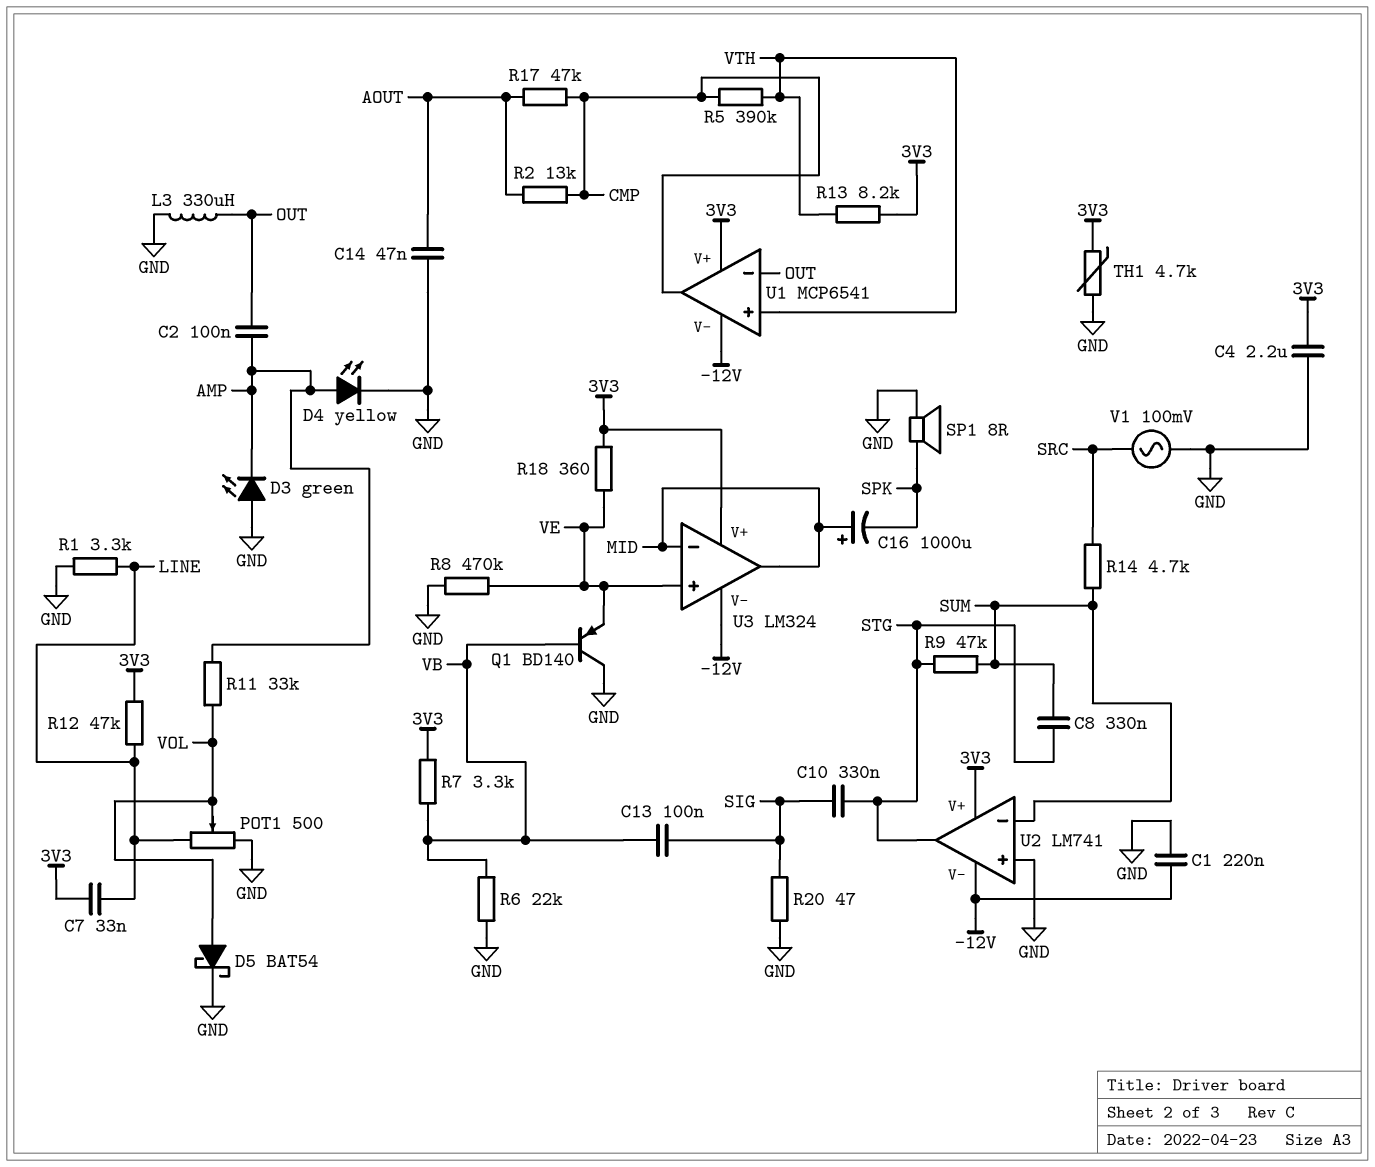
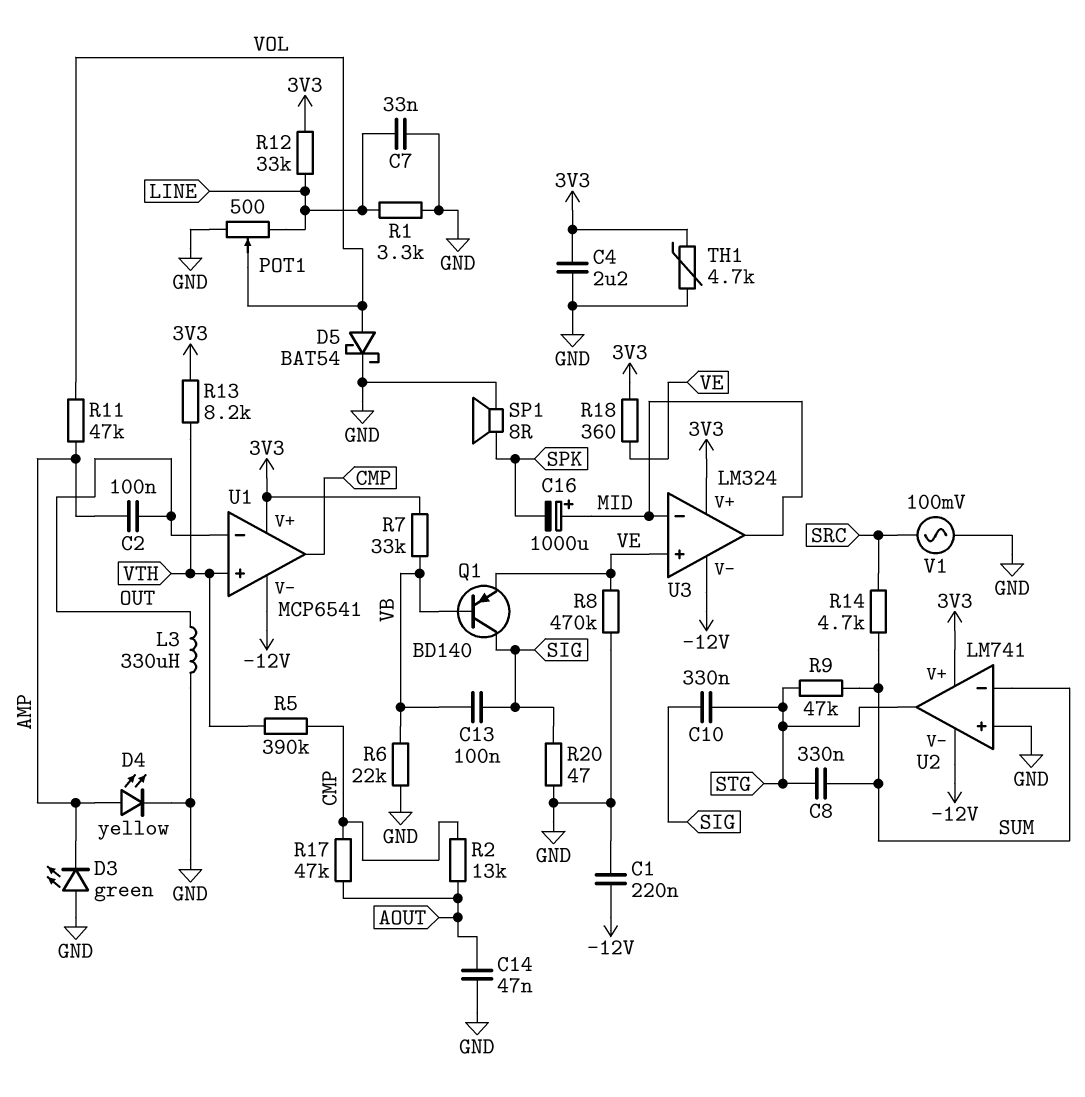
C7: 33nF (3V3, LINE) -> 33nF (GND, LINE)
Q1: PNP BD140 (B VB, C GND, E VE) -> PNP BD140 (B VB, C SIG, E VE)
R7: 3.3k (3V3, VB) -> 33k (3V3, VB)
R11: 33k (AMP, VOL) -> 47k (AMP, VOL)
R12: 47k (3V3, LINE) -> 33k (3V3, LINE)

